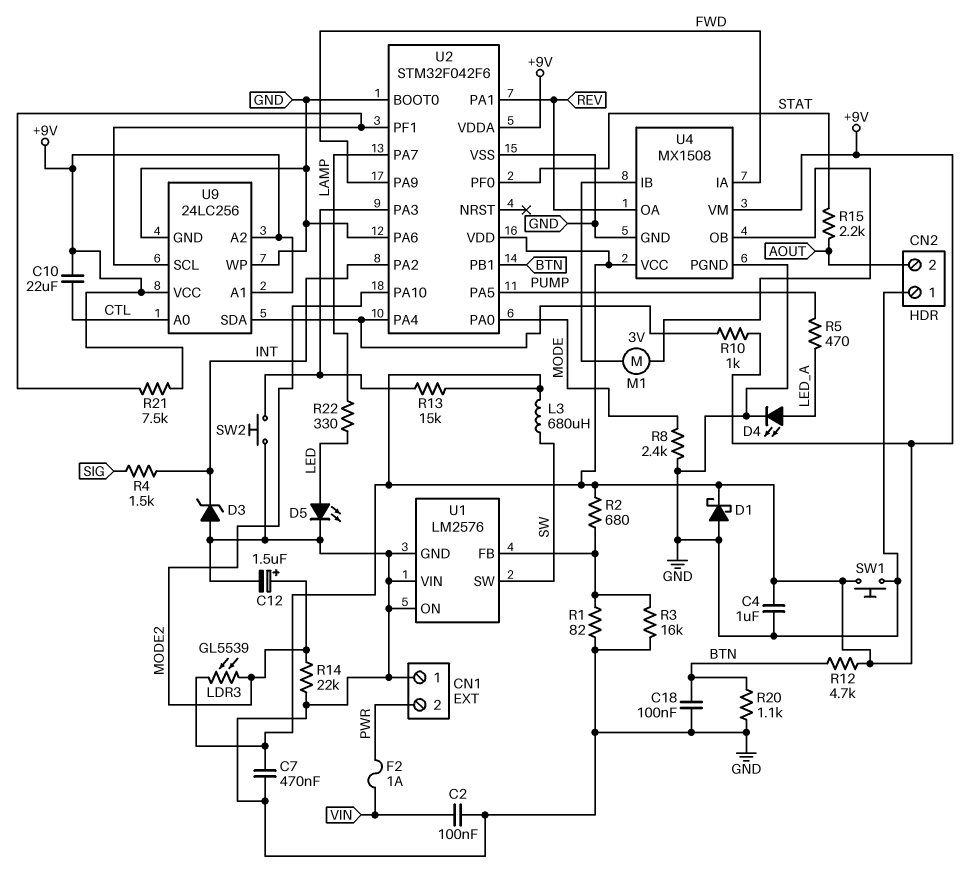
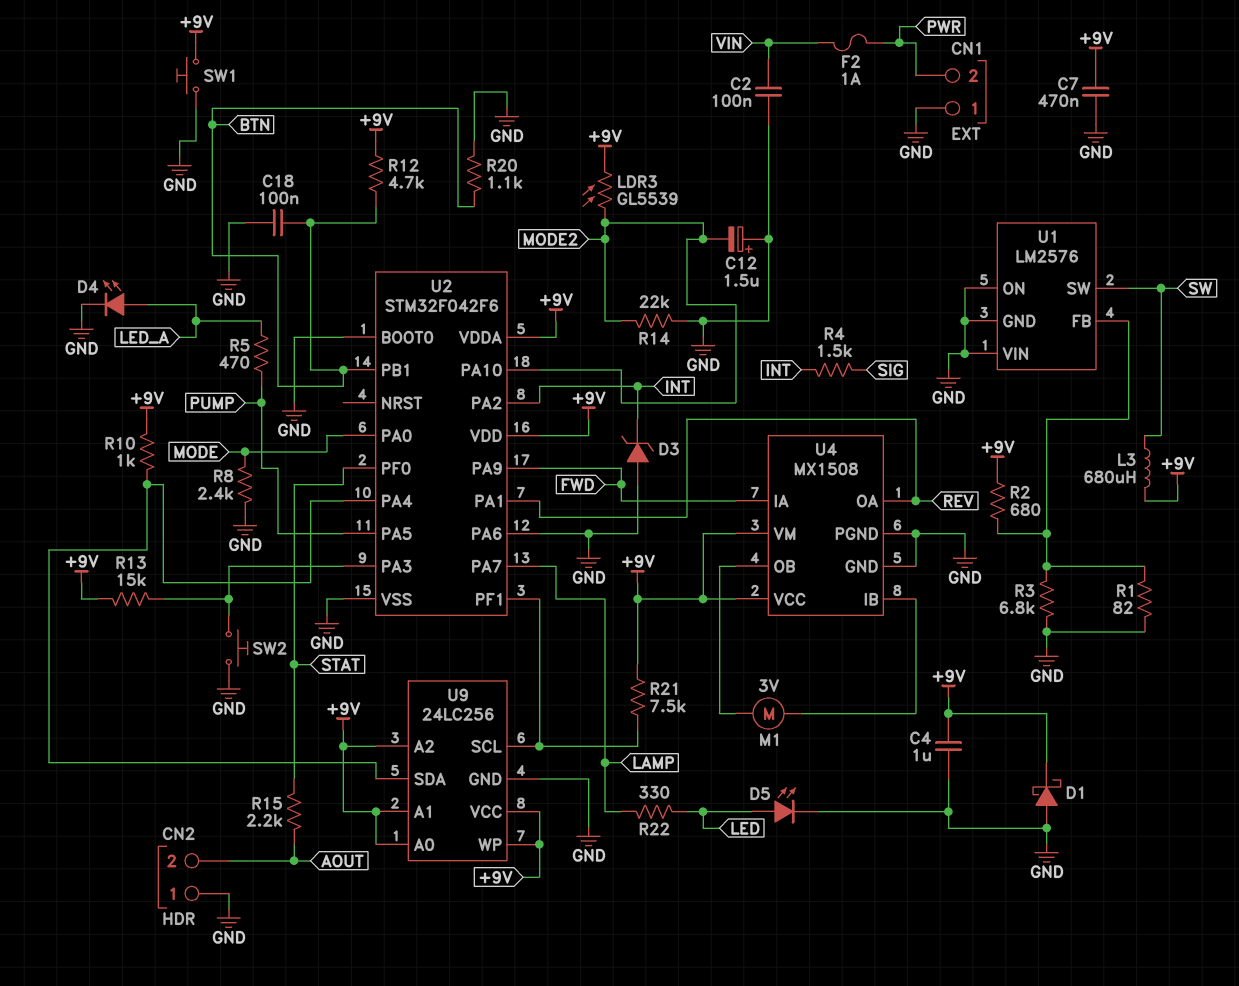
C10: 22uF (+9V, CTL) -> none
C12: 1.5uF (plus MODE2, minus GND) -> 1.5uF (plus GND, minus MODE2)
R3: 16k (GND, U1/FB) -> 6.8k (GND, U1/FB)
U9 pin A0: CTL -> +9V
U9 pin WP: GND -> +9V

